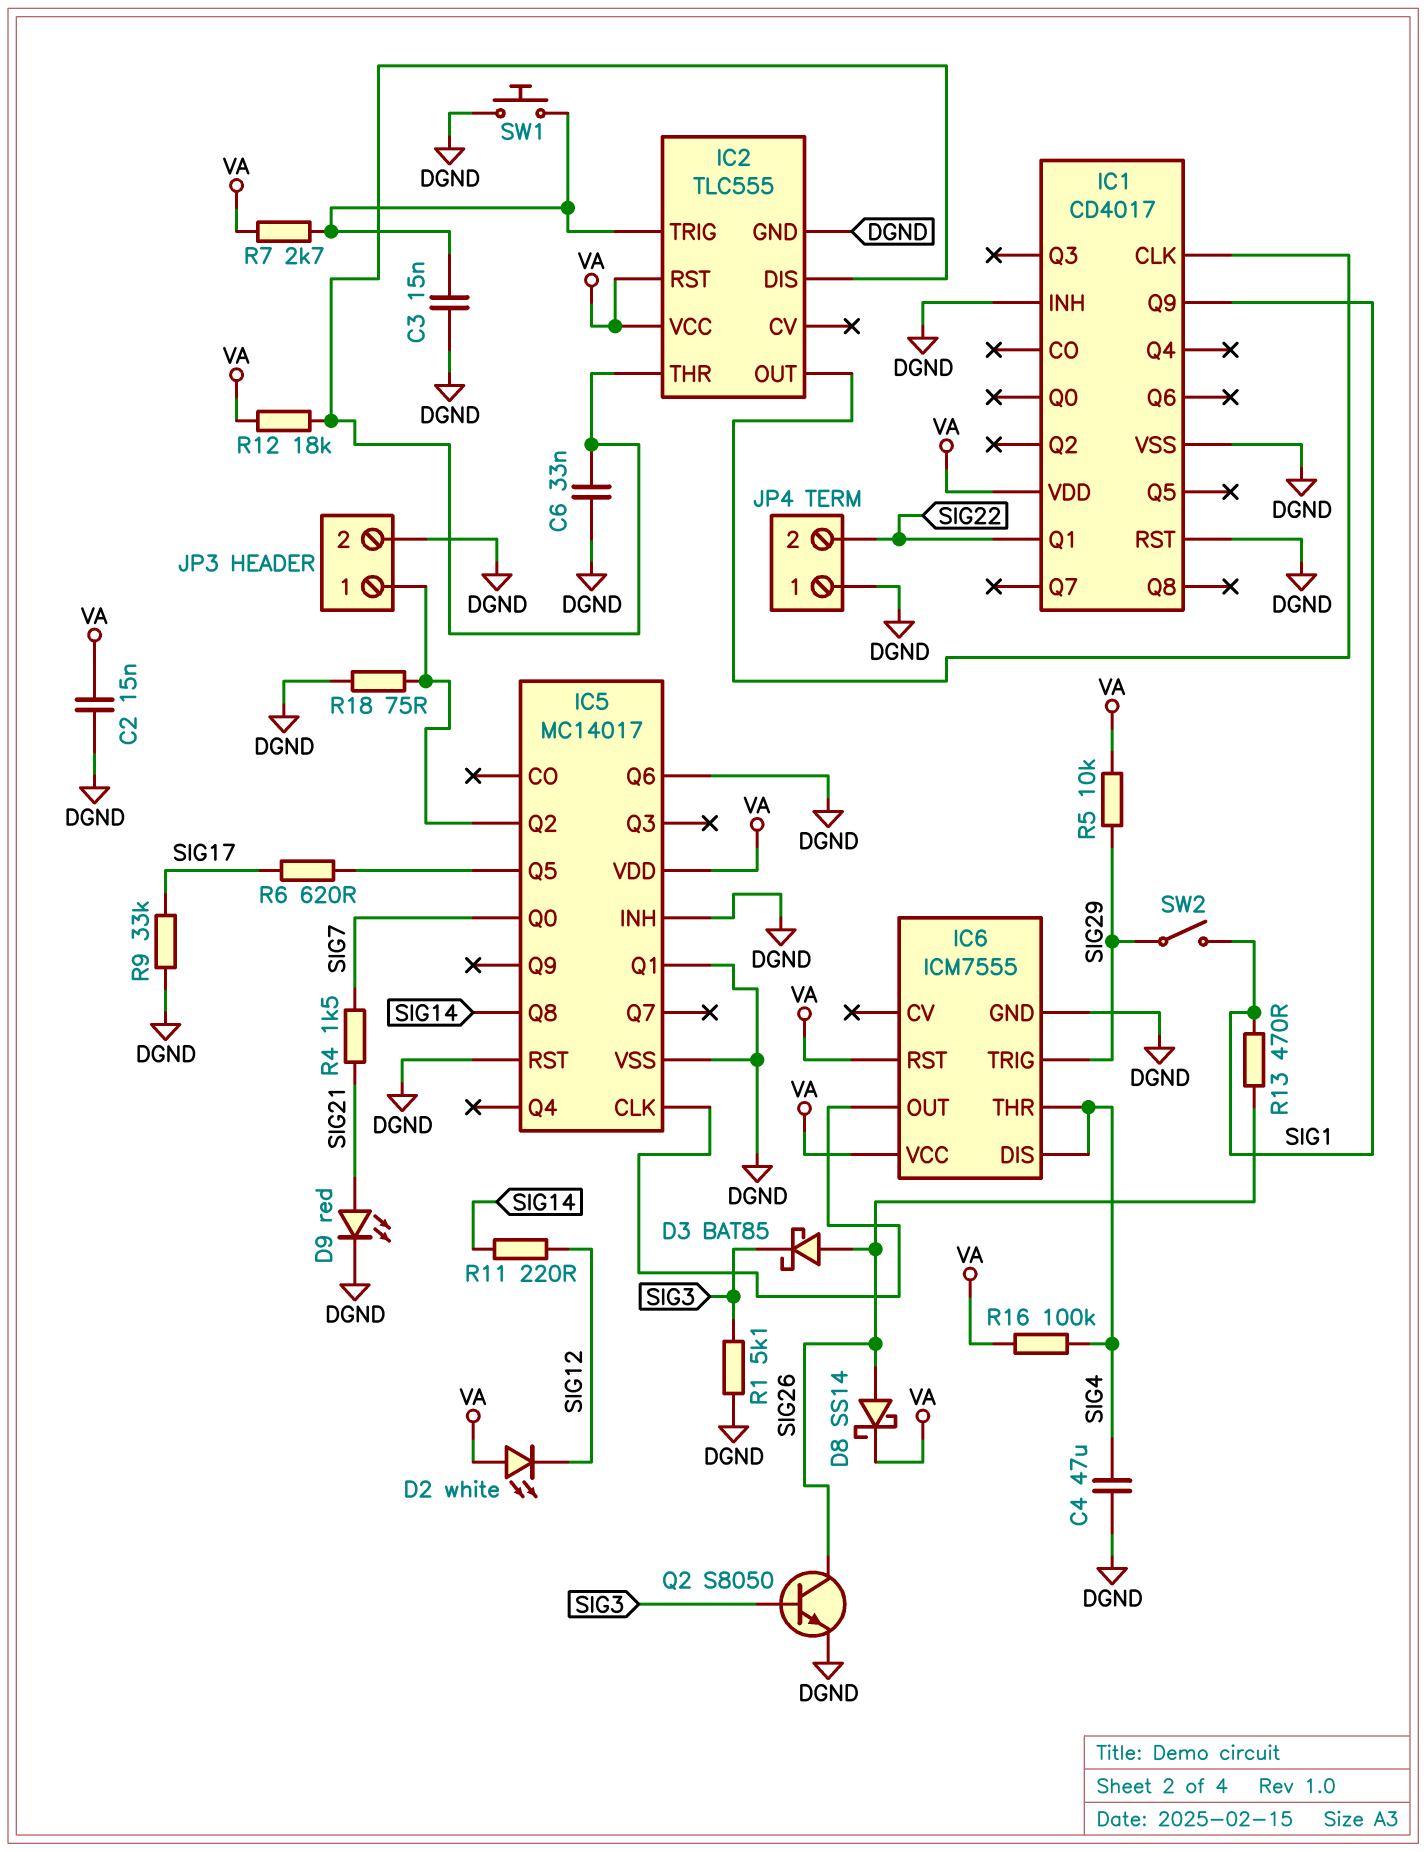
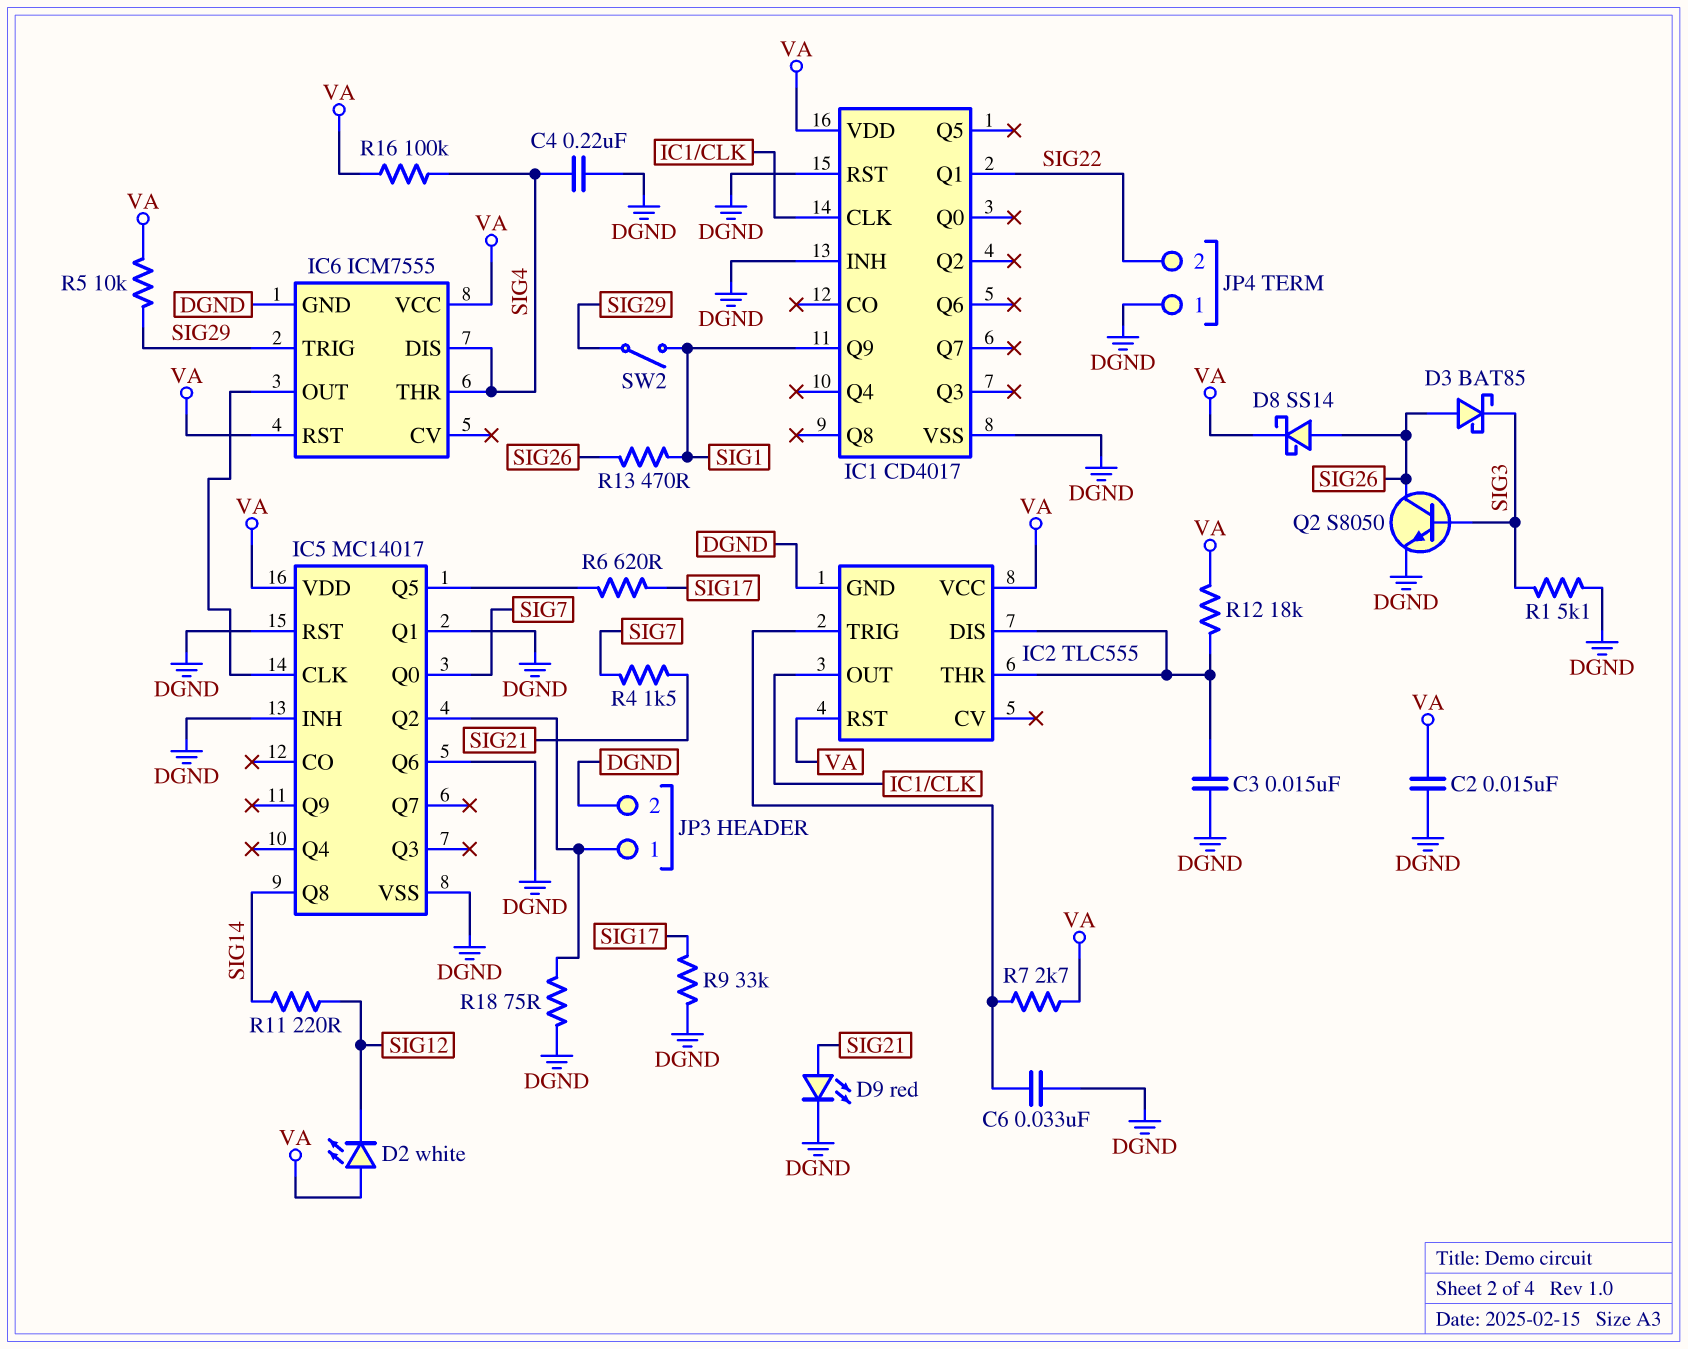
C3: 15nF (DGND, IC2/TRIG) -> 15nF (DGND, IC2/DIS)
C4: 47uF (DGND, SIG4) -> 220nF (DGND, SIG4)
C6: 33nF (DGND, IC2/DIS) -> 33nF (DGND, IC2/TRIG)
SW1: button (DGND, IC2/TRIG) -> none

